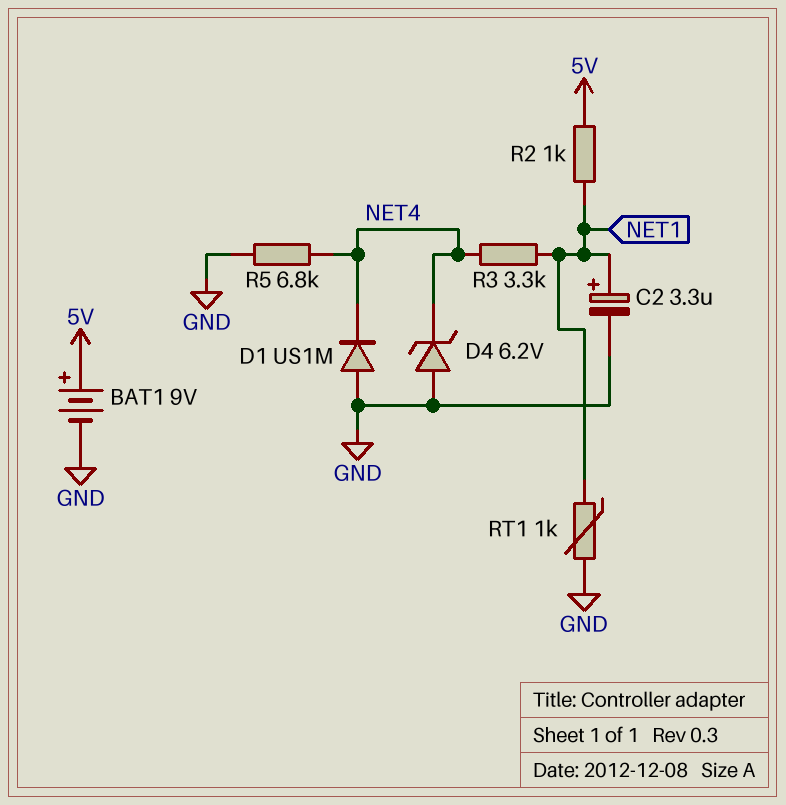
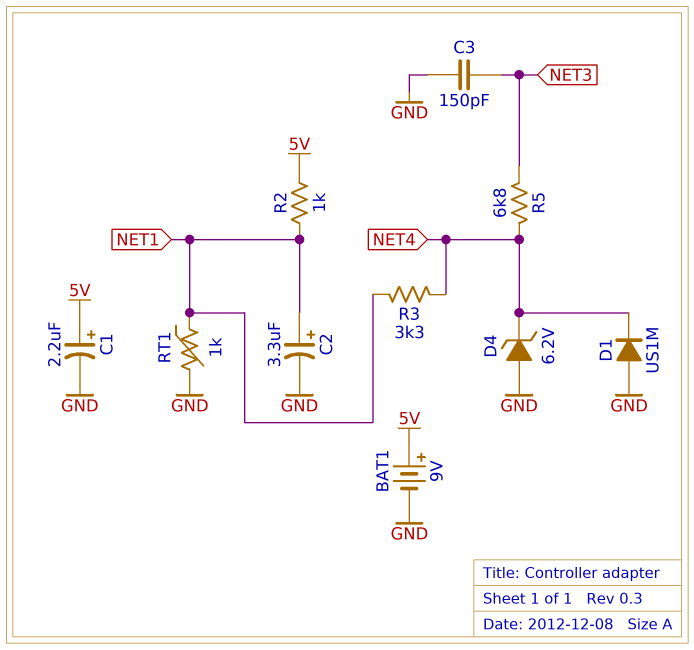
C1: none -> 2.2uF (plus 5V, minus GND)
C3: none -> 150pF (GND, NET3)
R5: 6.8k (GND, NET4) -> 6.8k (NET3, NET4)

